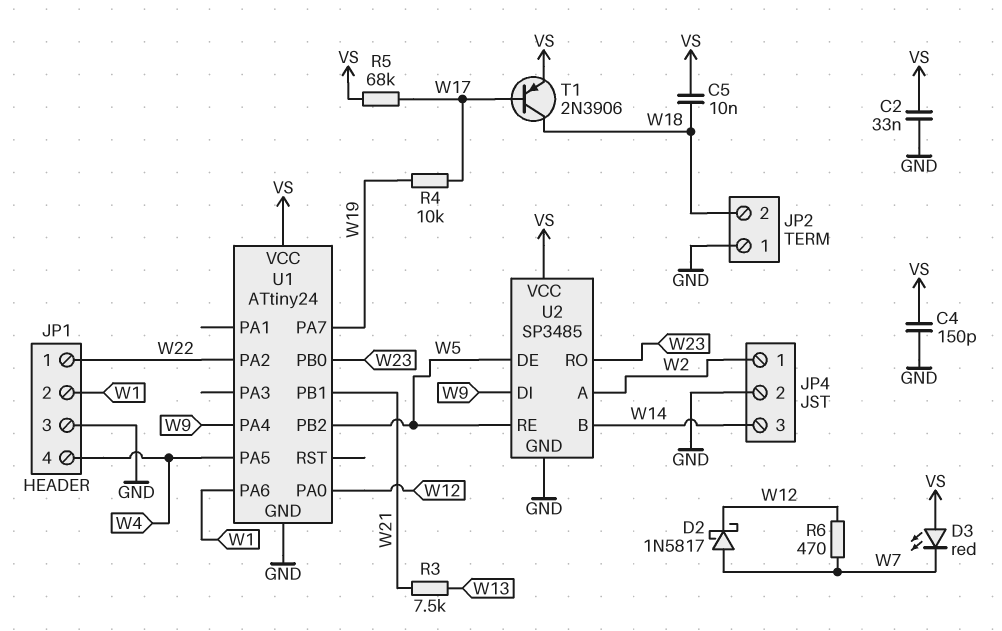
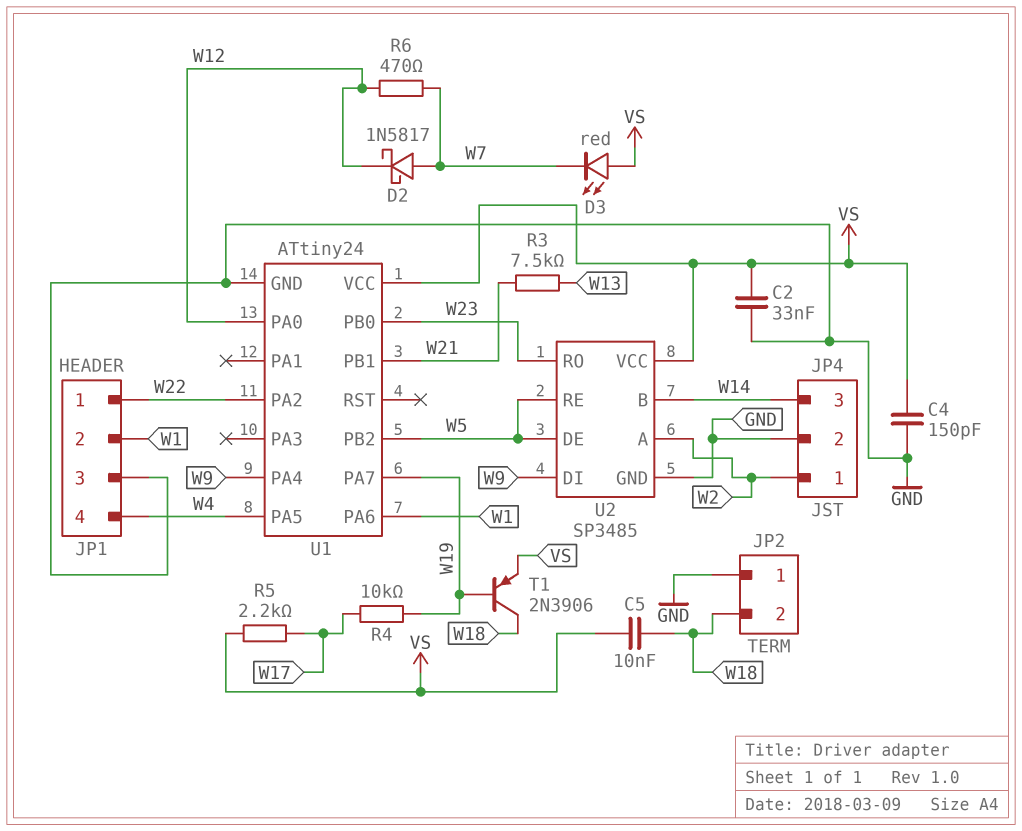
R5: 68k (VS, W17) -> 2.2k (VS, W17)
T1: PNP 2N3906 (B W17, C W18, E VS) -> PNP 2N3906 (B W19, C W18, E VS)

